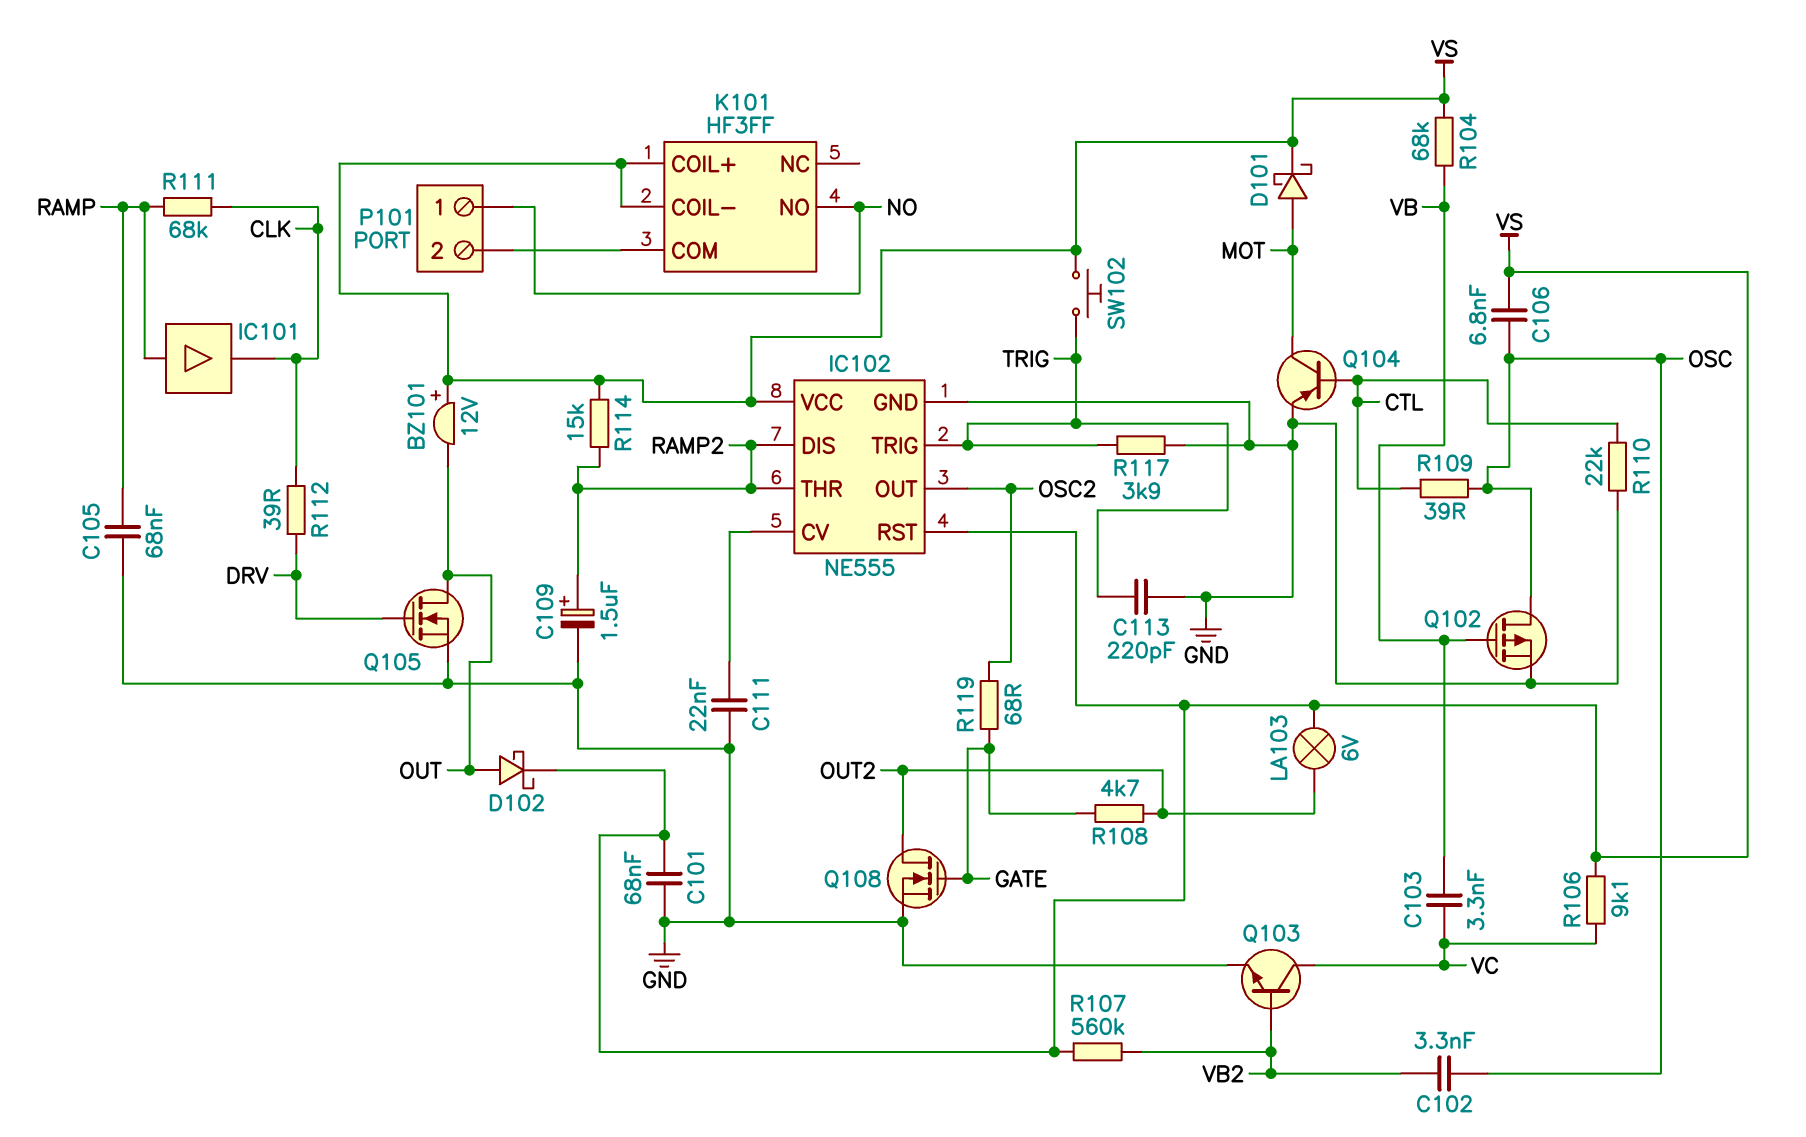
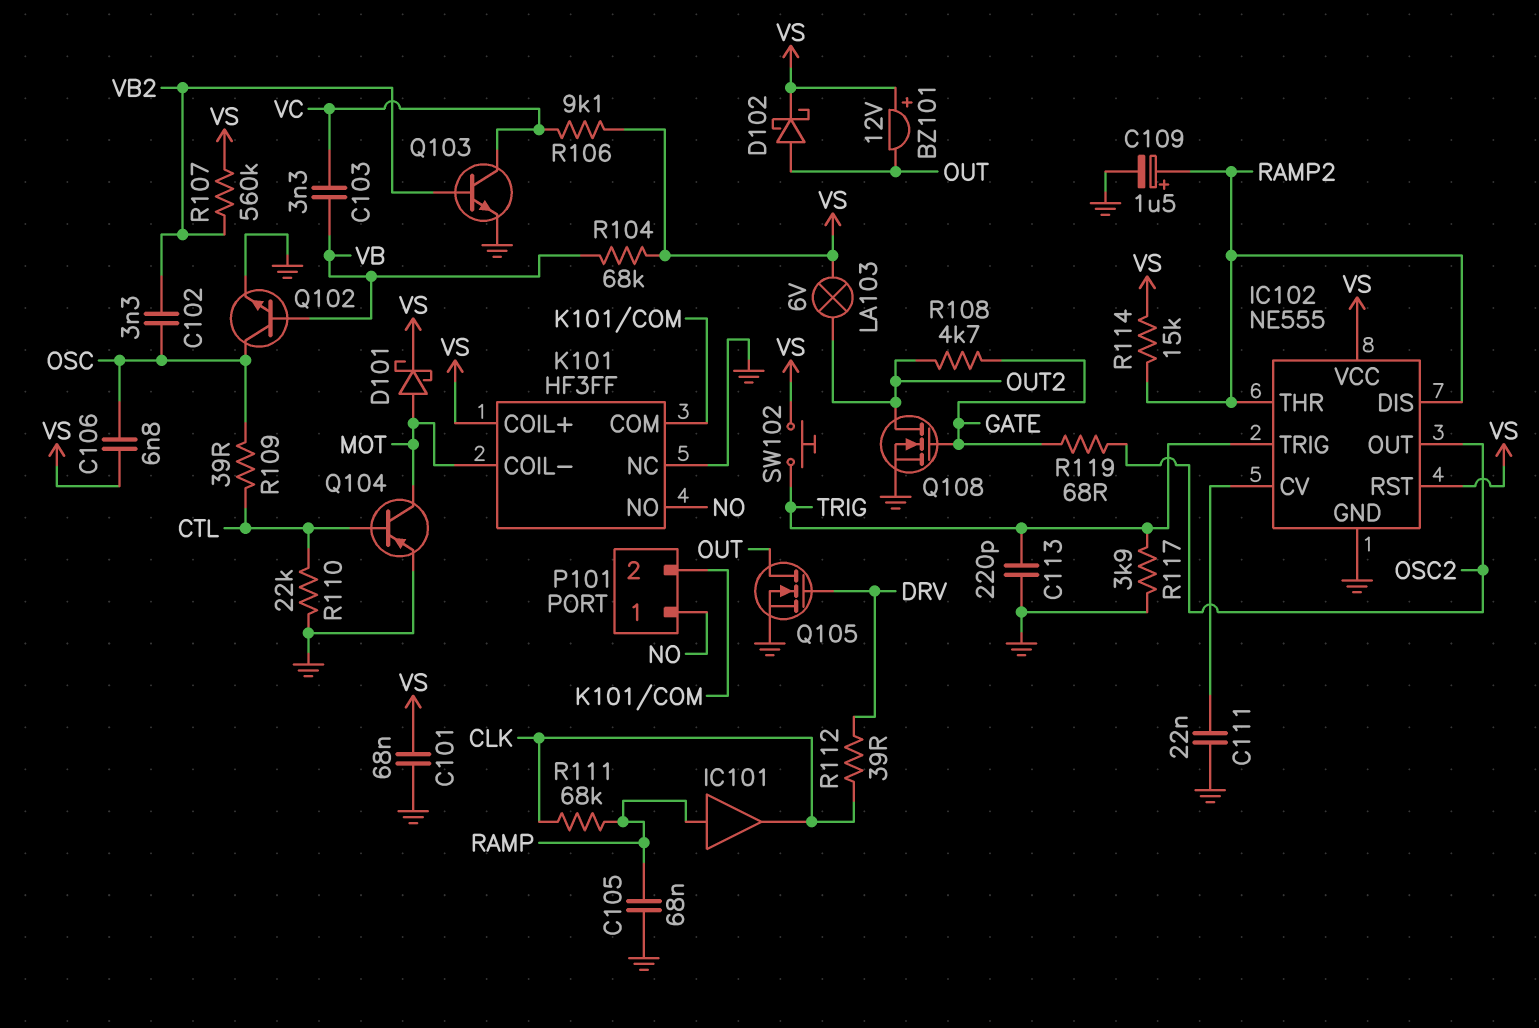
K101 pin COIL-: VS -> MOT
K101 pin NC: none -> GND
Q102: PMOS (G VB, D OSC, S GND) -> NPN (B VB, C OSC, E GND)

